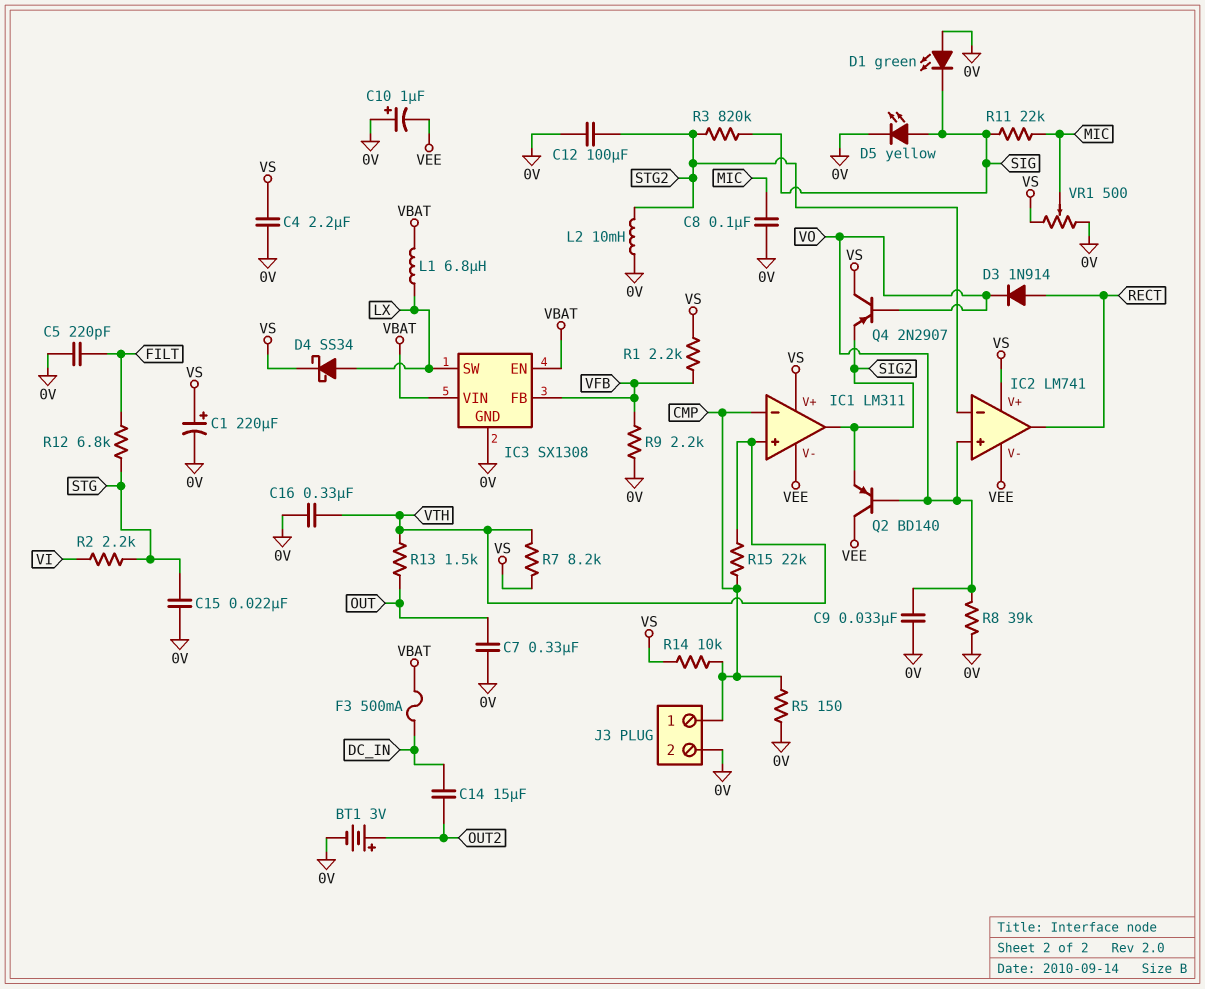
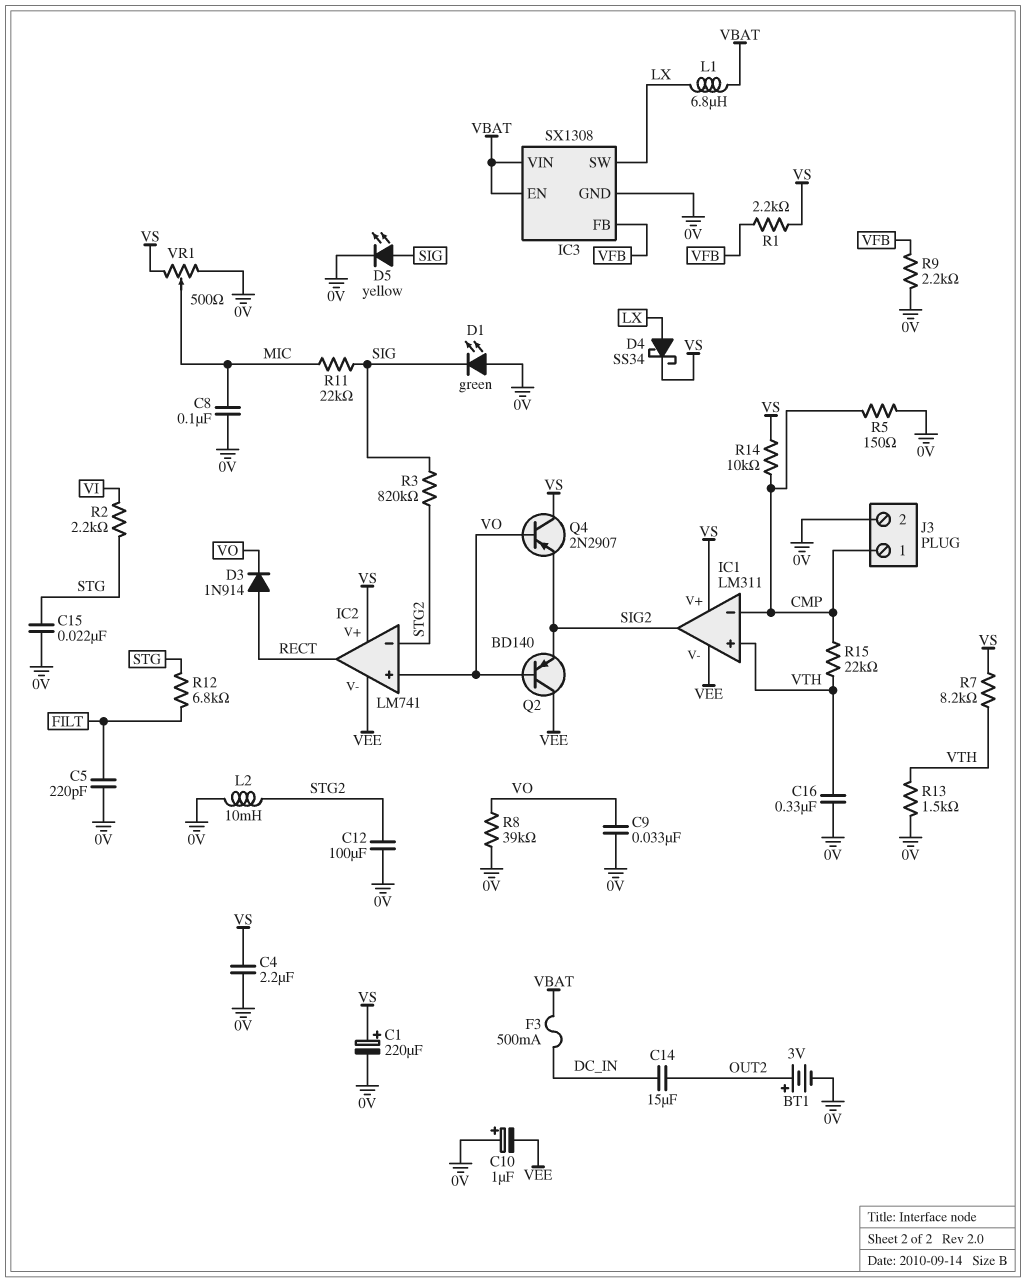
C7: 330nF (0V, OUT) -> none
R13: 1.5k (OUT, VTH) -> 1.5k (0V, VTH)

